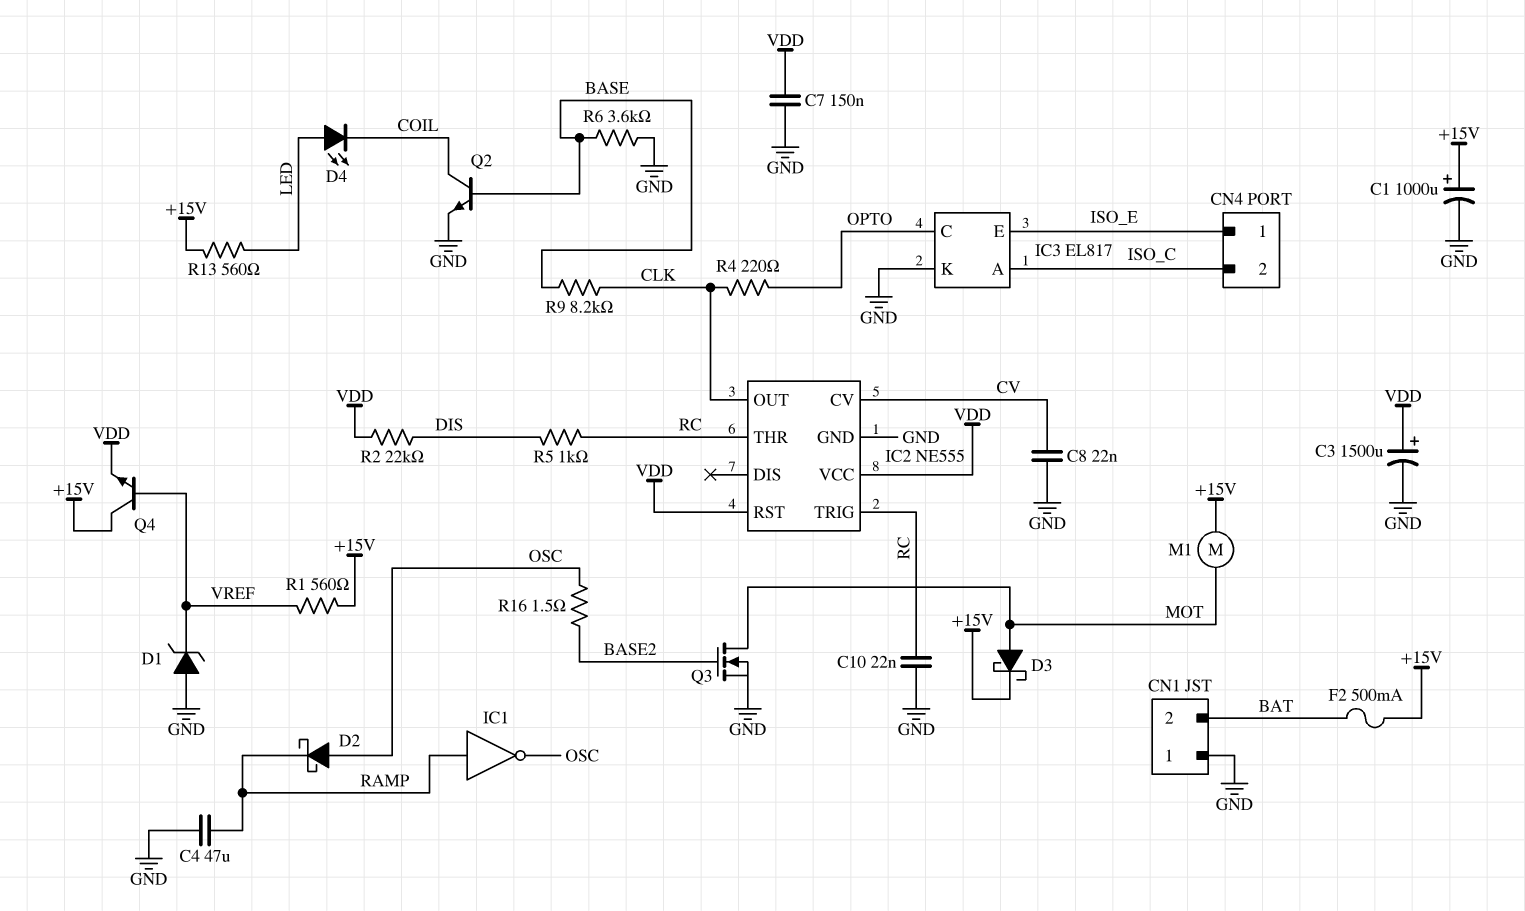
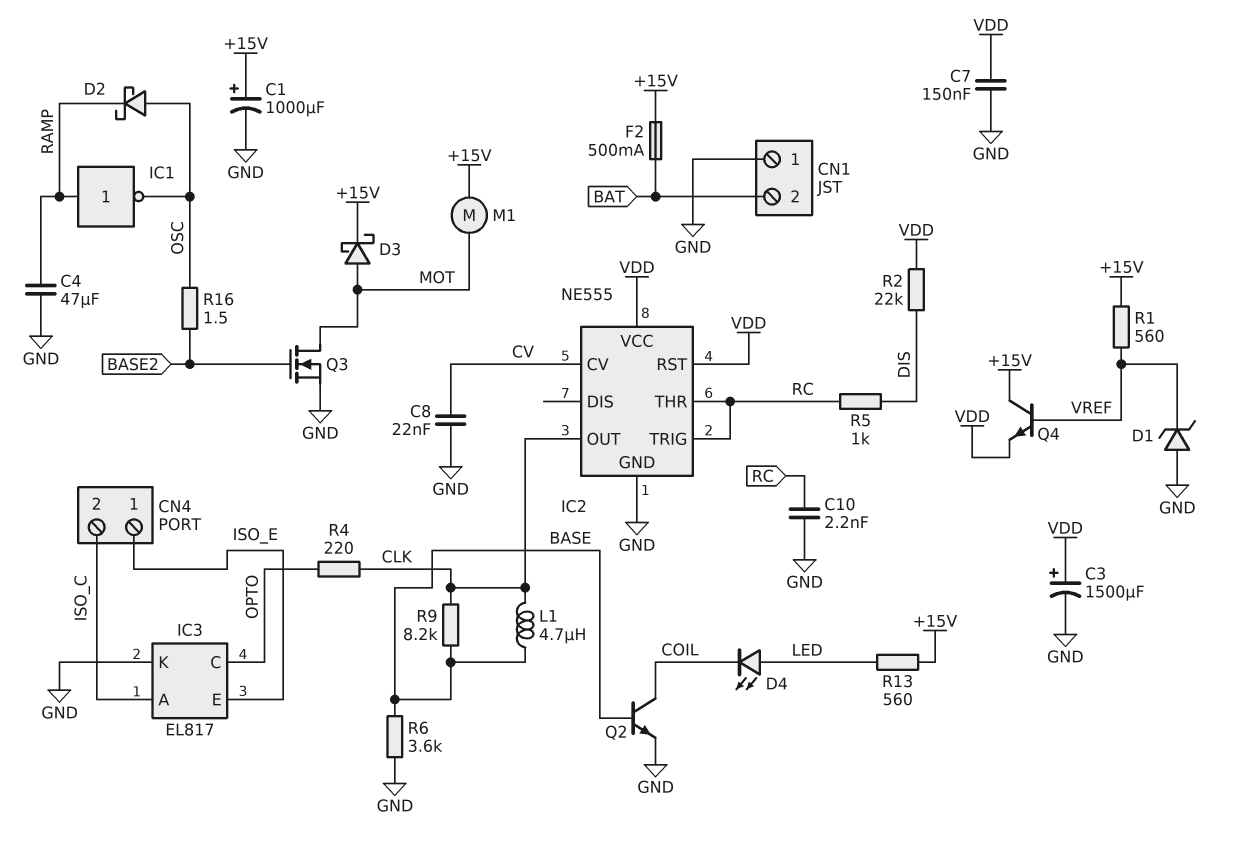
C10: 22nF (GND, RC) -> 2.2nF (GND, RC)
L1: none -> 4.7uH (BASE, CLK)

